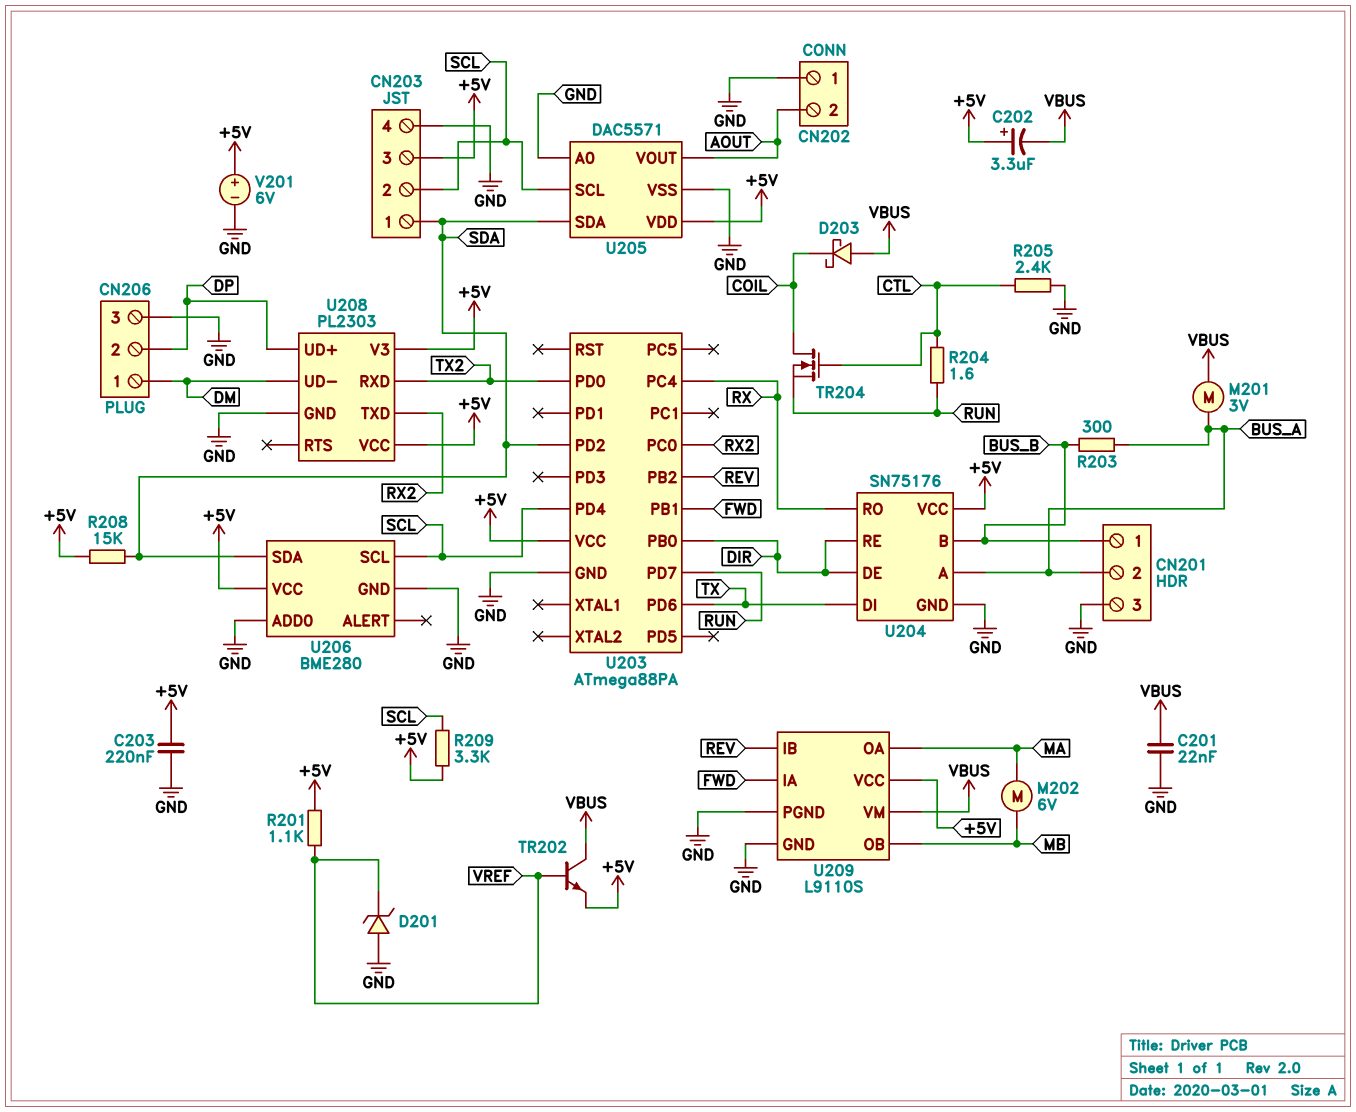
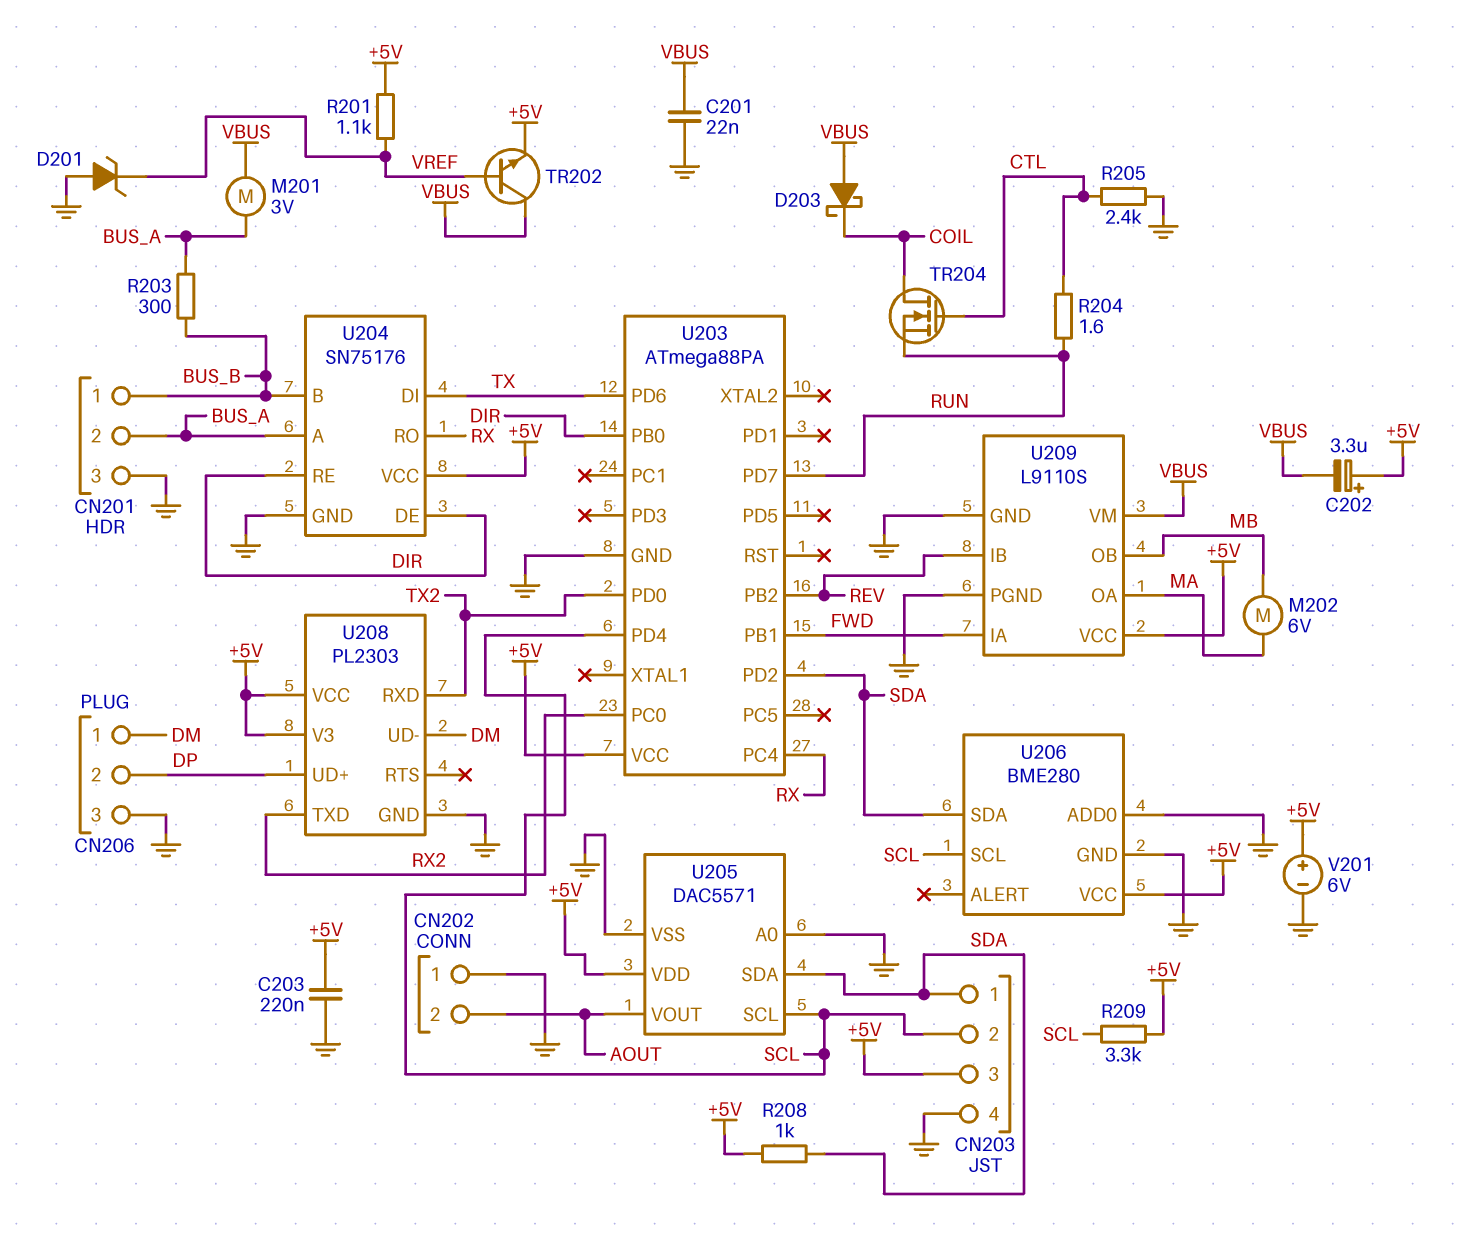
R208: 15k (+5V, SDA) -> 1k (+5V, SDA)

